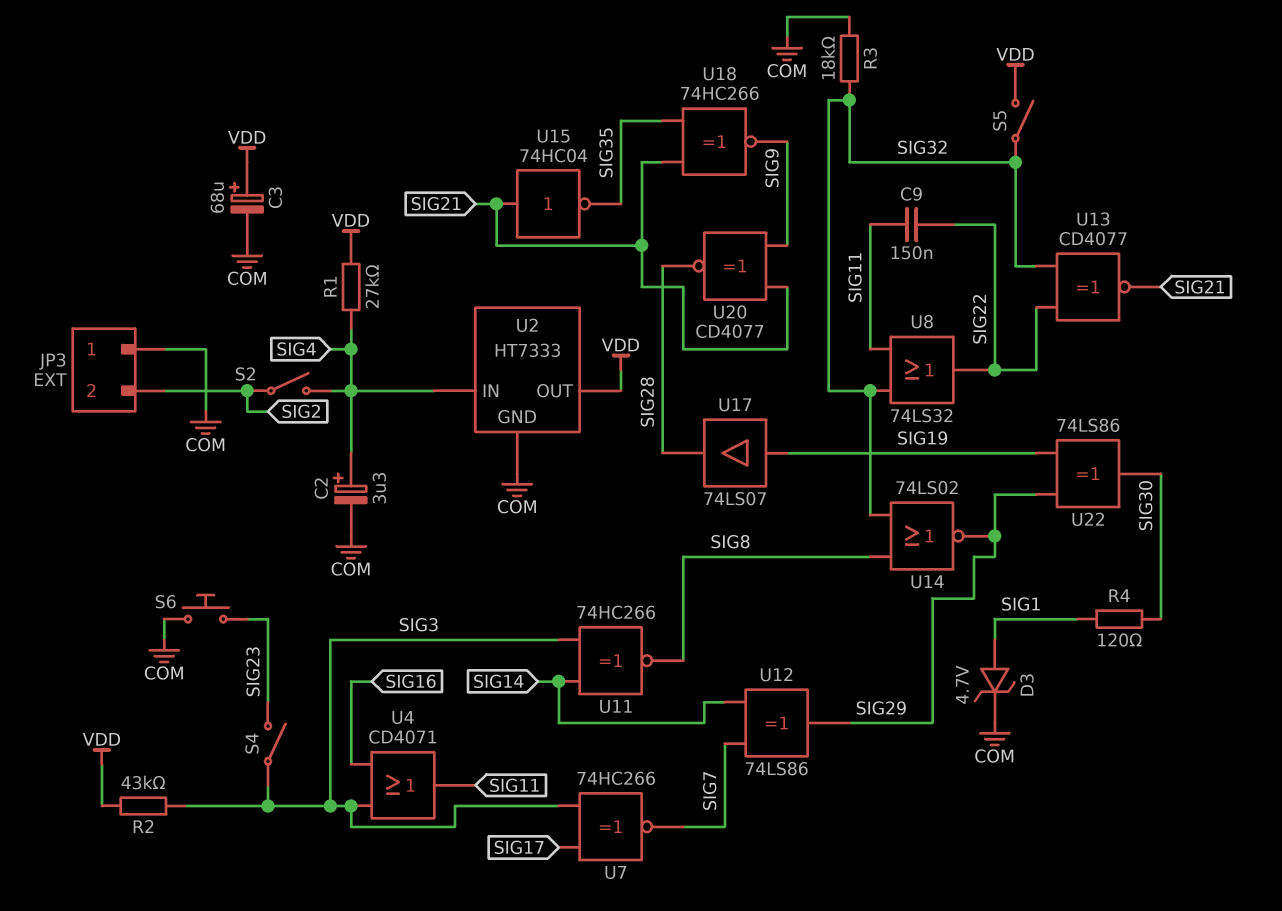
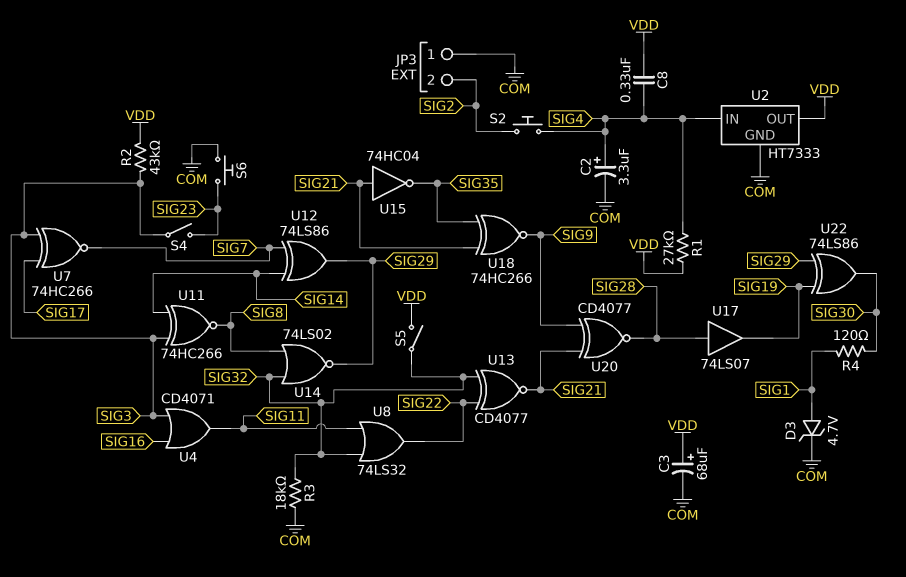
C8: none -> 330nF (SIG4, VDD)
C9: 150nF (SIG11, SIG22) -> none
S2: switch (SIG2, SIG4) -> button (SIG2, SIG4)
U17: buffer 74LS07 (in SIG19, out SIG28) -> buffer 74LS07 (in SIG28, out SIG19)

